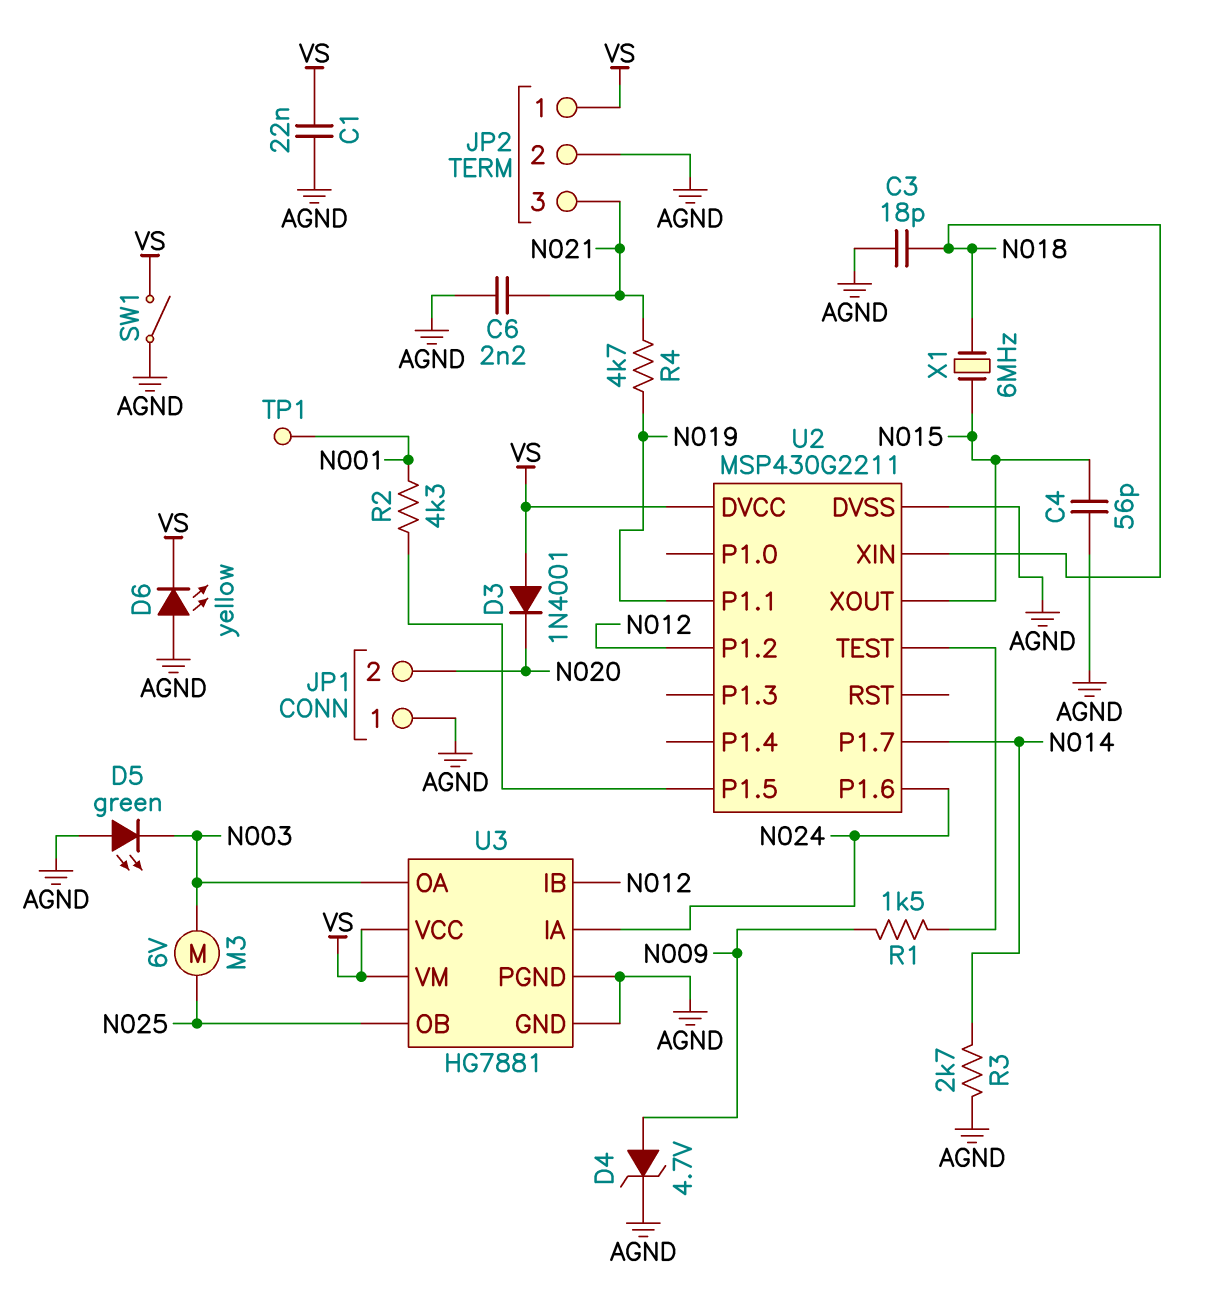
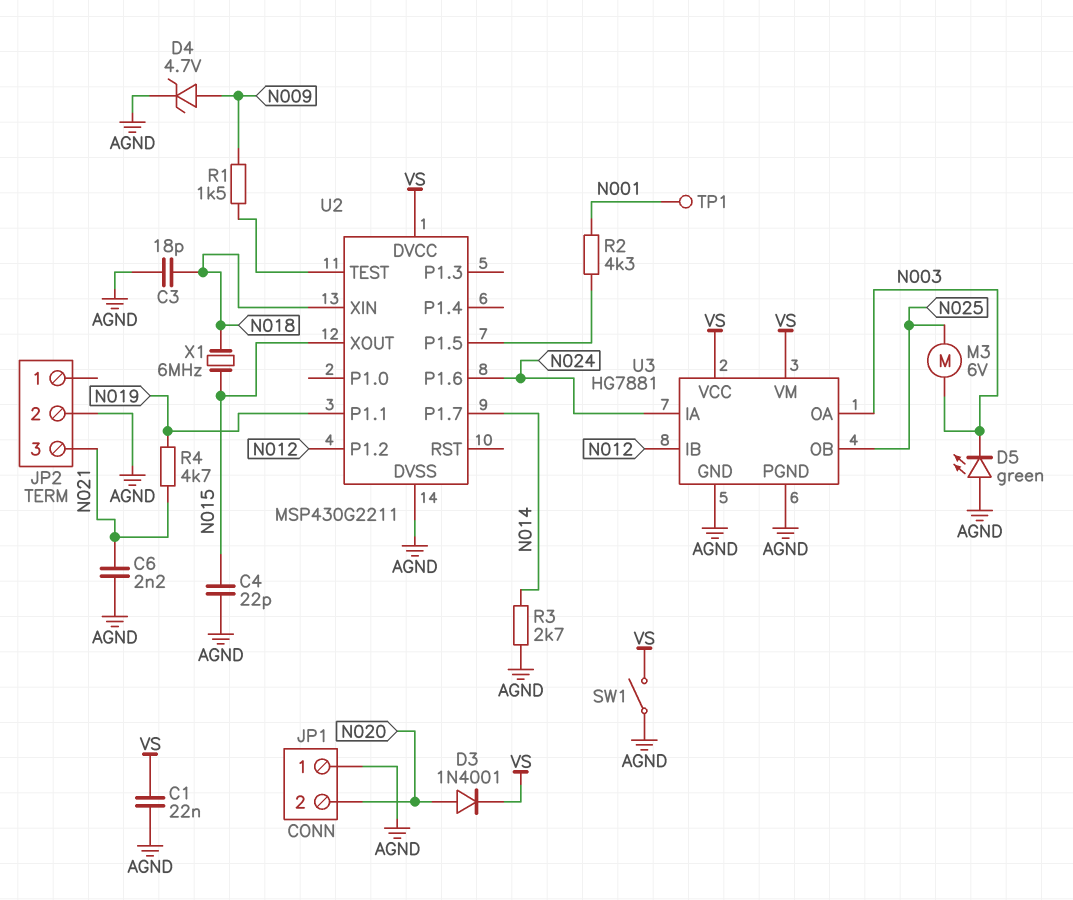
C4: 56pF (AGND, N015) -> 22pF (AGND, N015)
D3: diode 1N4001 (A VS, K N020) -> diode 1N4001 (A N020, K VS)
D6: LED yellow (A AGND, K VS) -> none
JP2 pin 1: VS -> none

